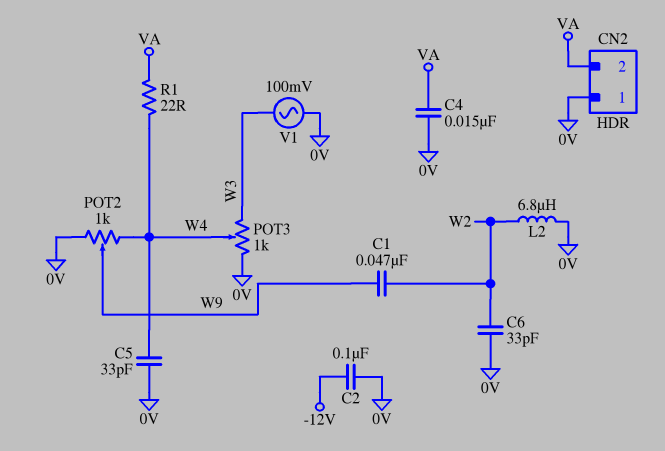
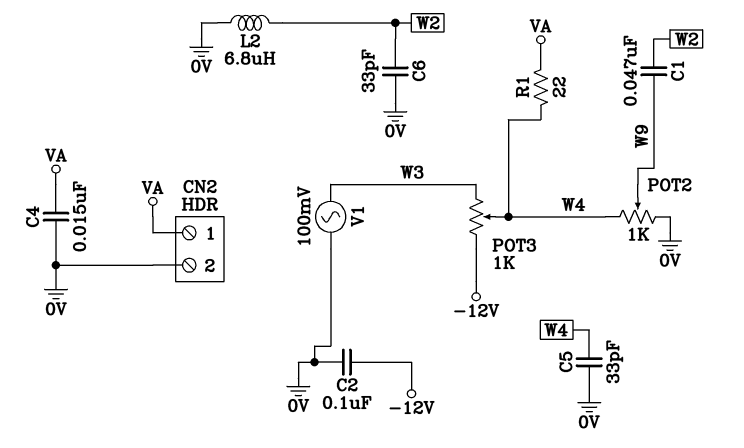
CN2 pin 1: 0V -> VA
CN2 pin 2: VA -> 0V
POT3: 1k (0V, W3, wiper W4) -> 1k (-12V, W3, wiper W4)

